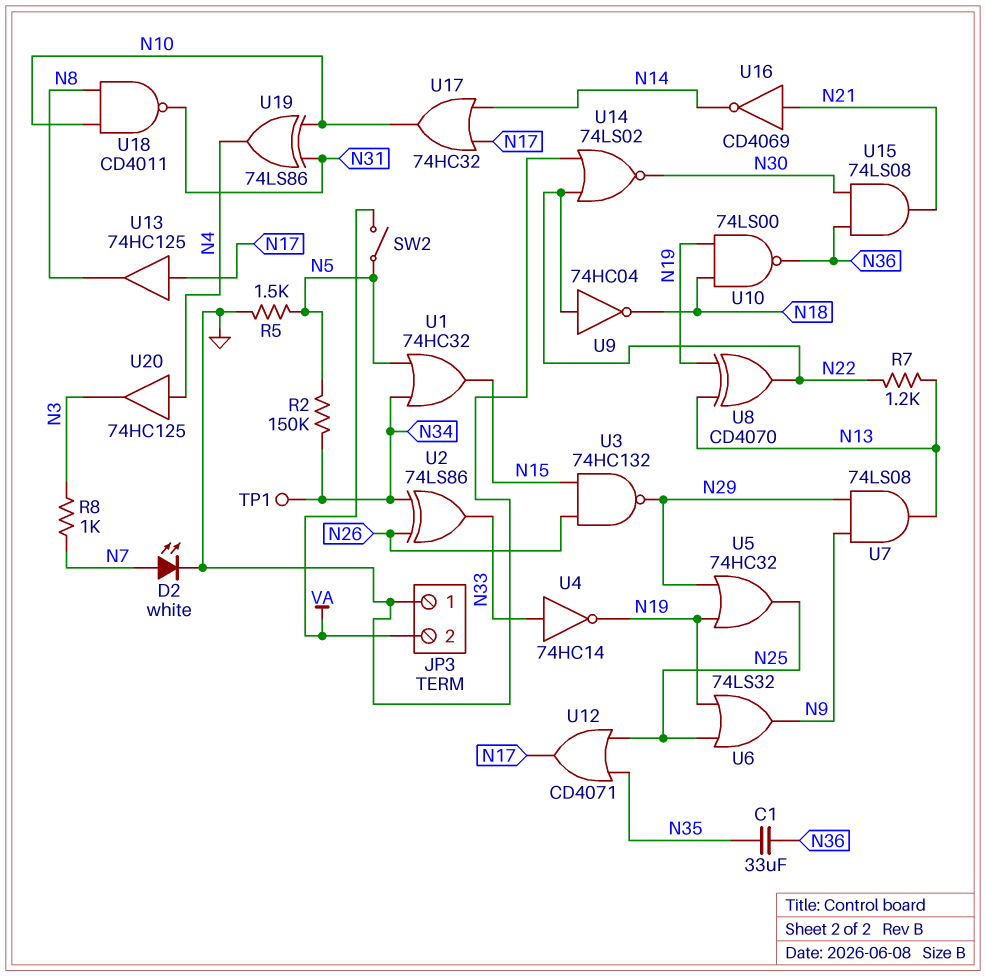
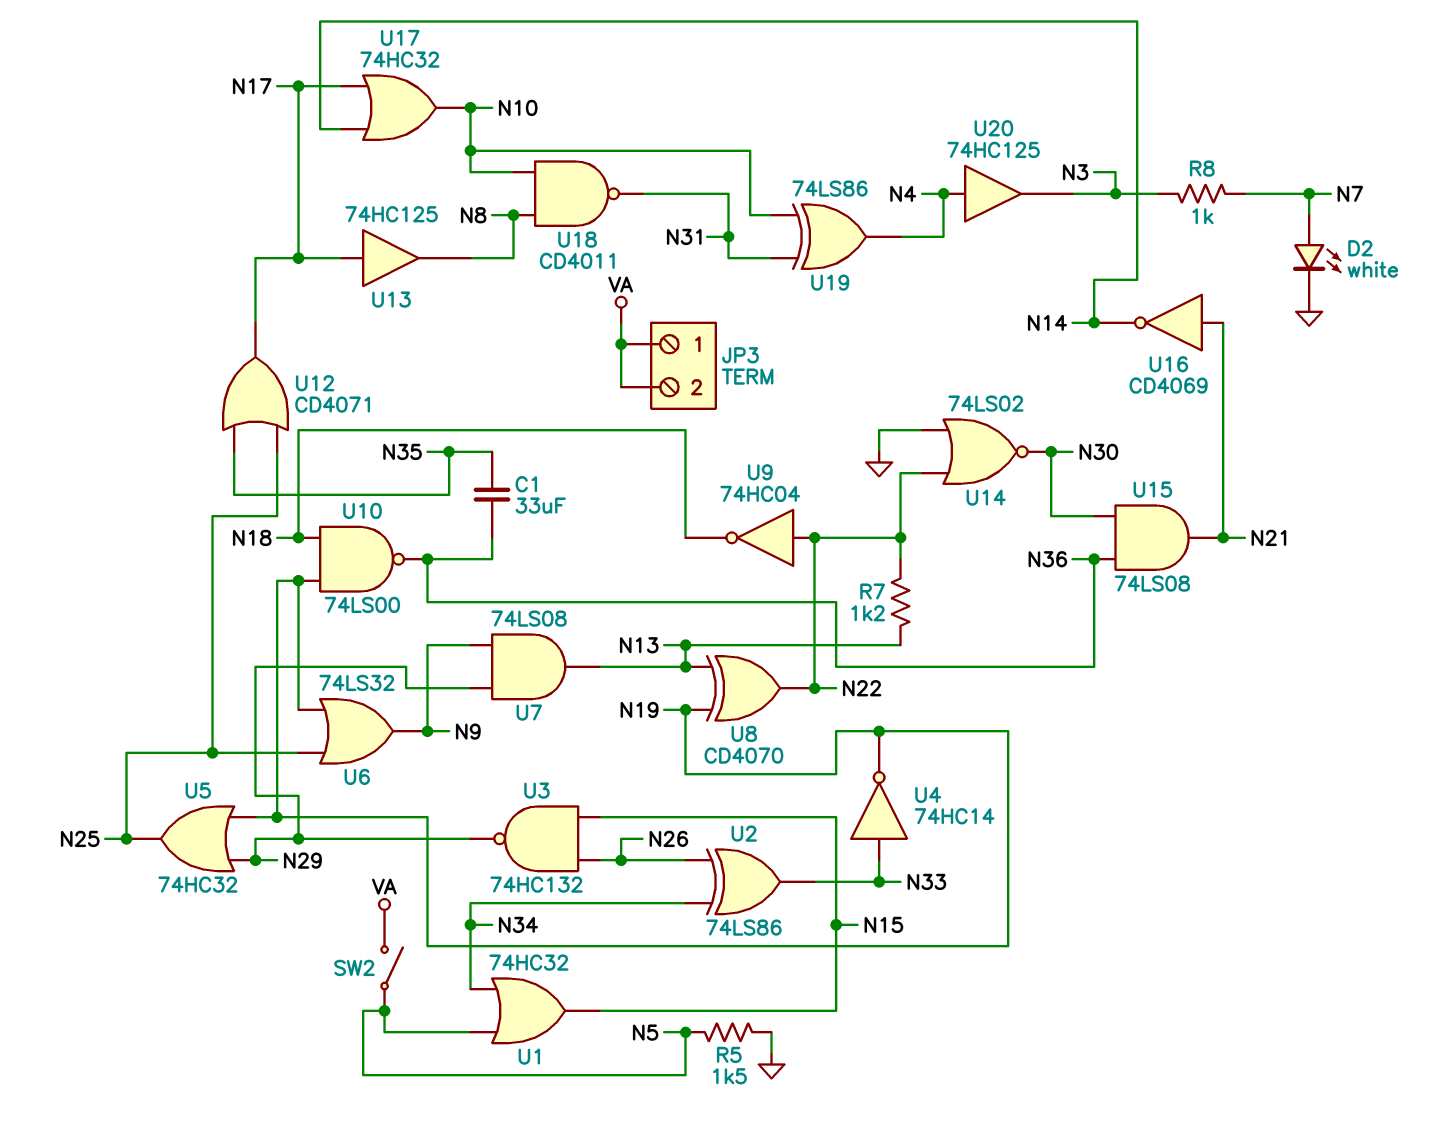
JP3 pin 1: GND -> VA
R2: 150k (N5, N34) -> none
TP1: test point (N34) -> none

